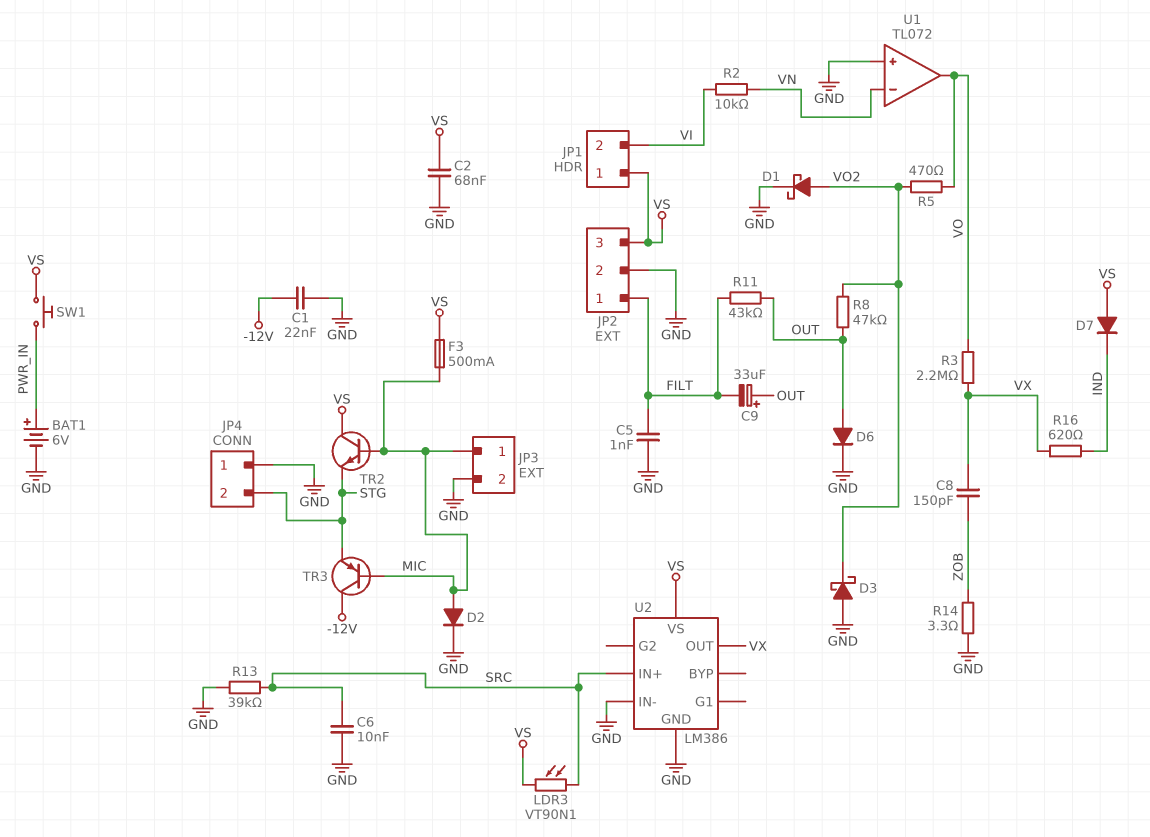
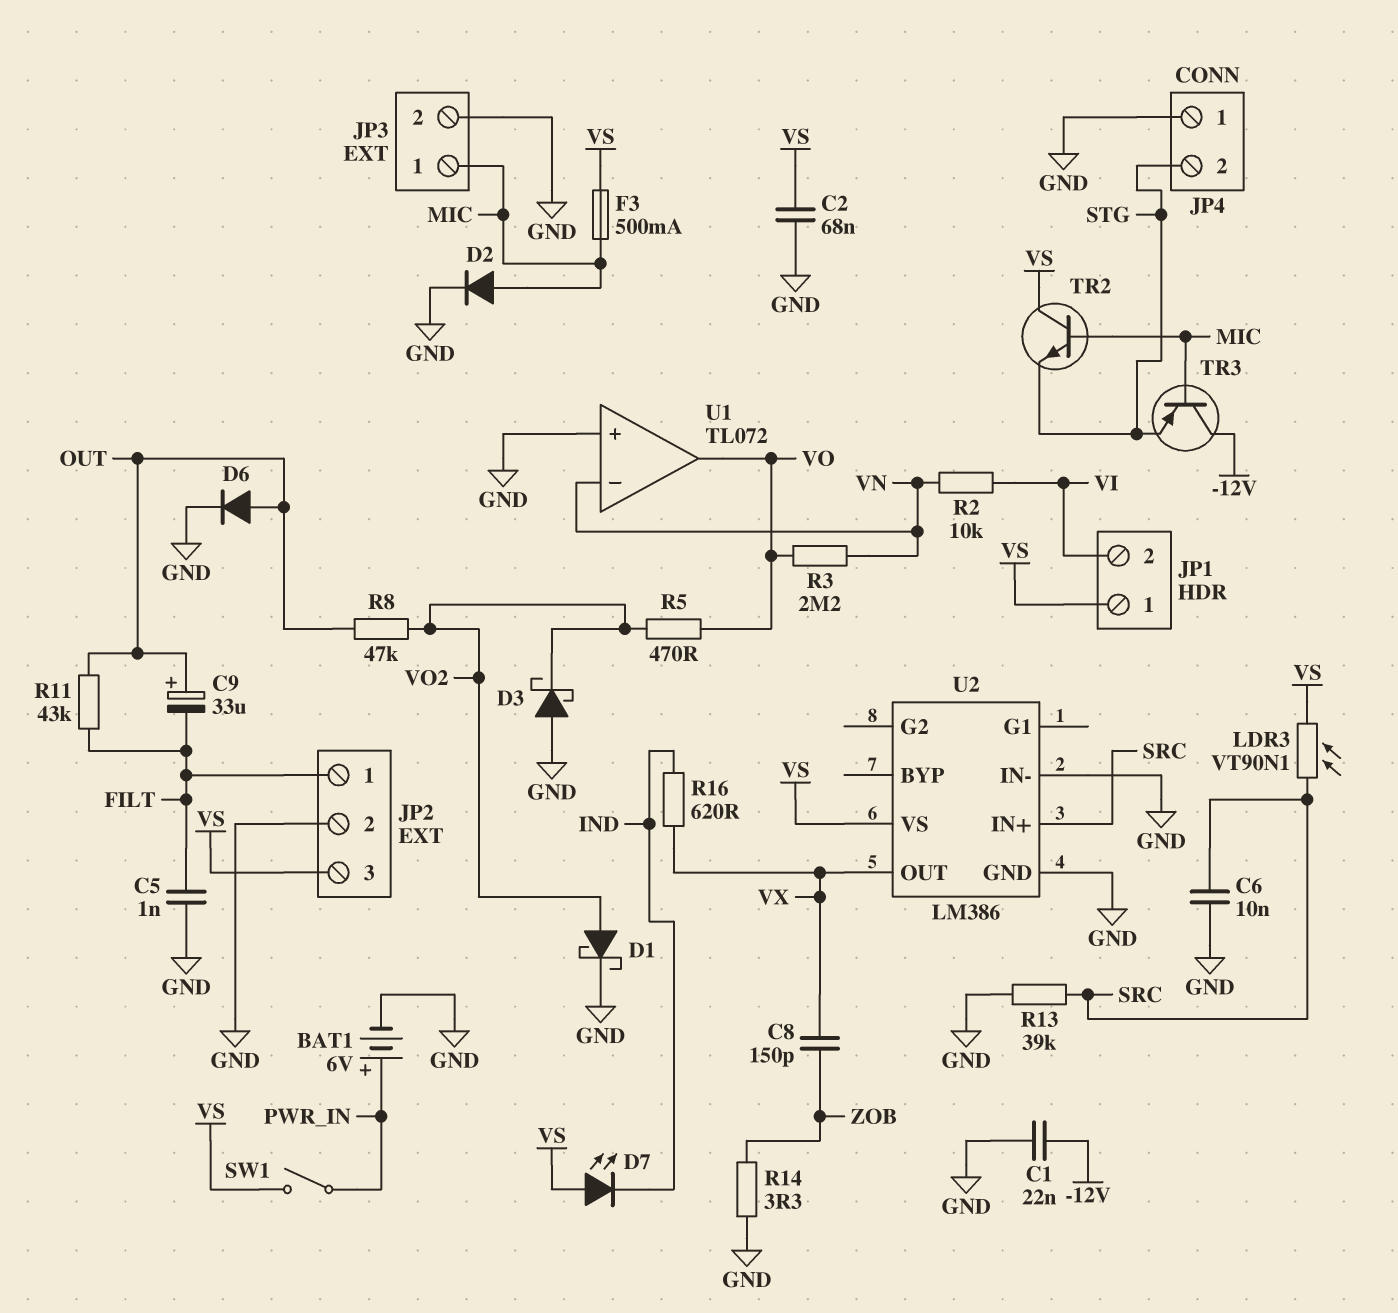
D7: diode (A VS, K IND) -> LED (A VS, K IND)
R3: 2.2M (VO, VX) -> 2.2M (VN, VO)
SW1: button (PWR_IN, VS) -> switch (PWR_IN, VS)

